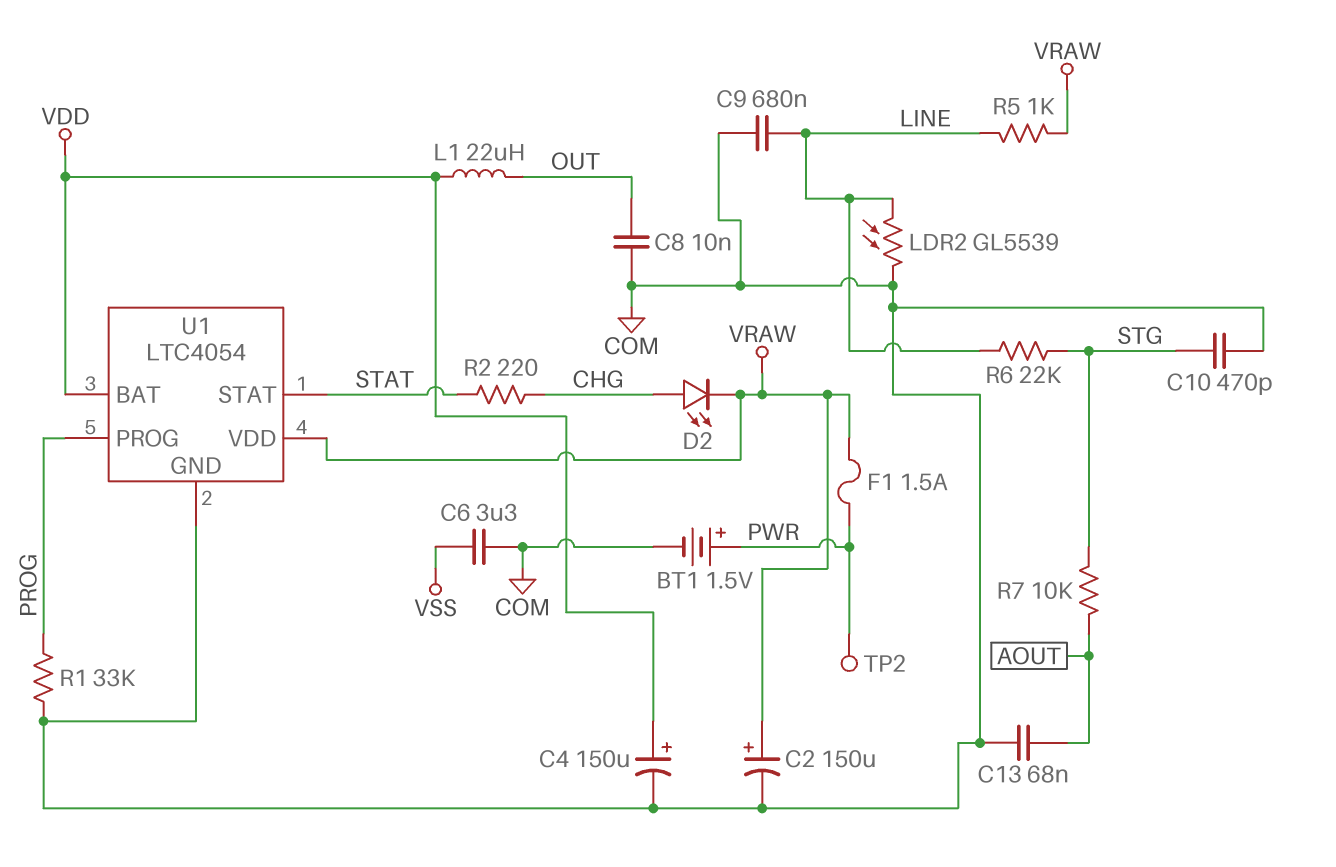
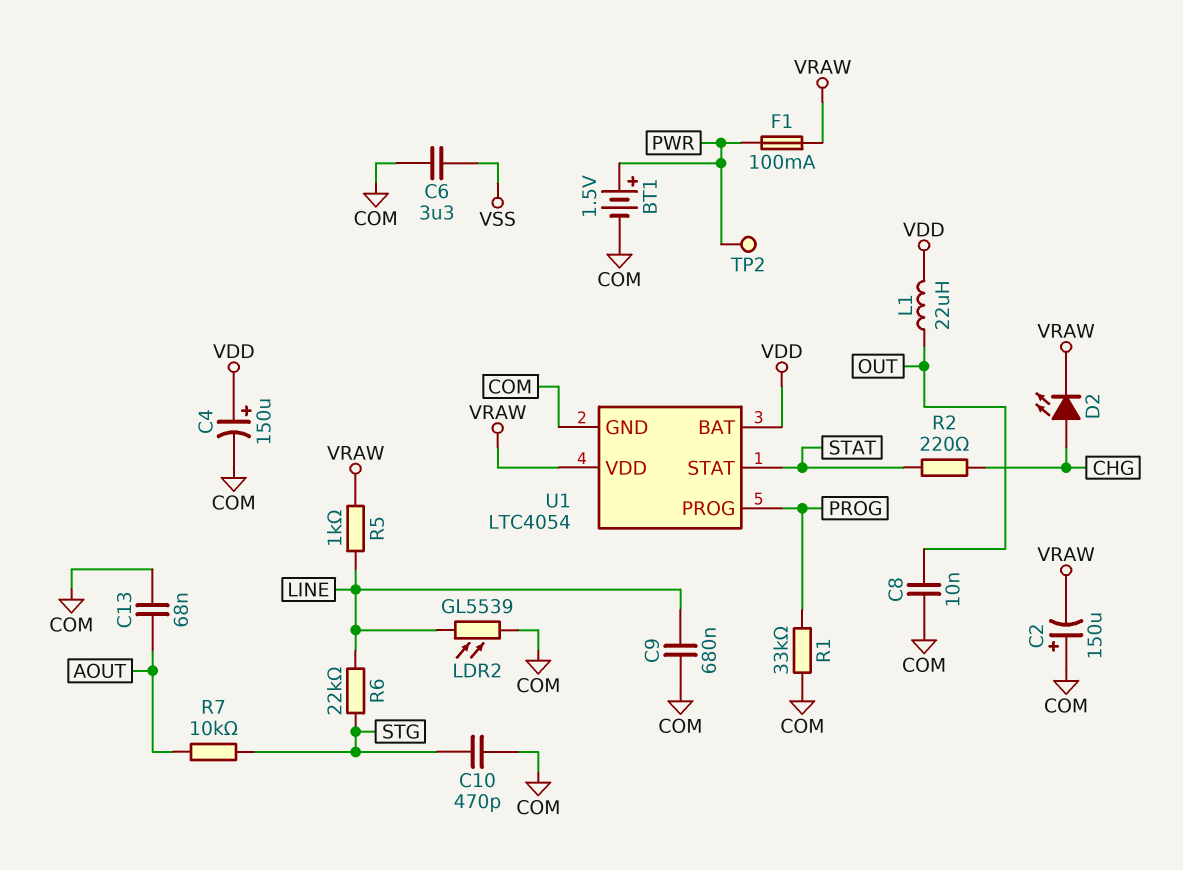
C2: 150uF (plus VRAW, minus COM) -> 150uF (plus COM, minus VRAW)
F1: 1.5A (PWR, VRAW) -> 100mA (PWR, VRAW)

